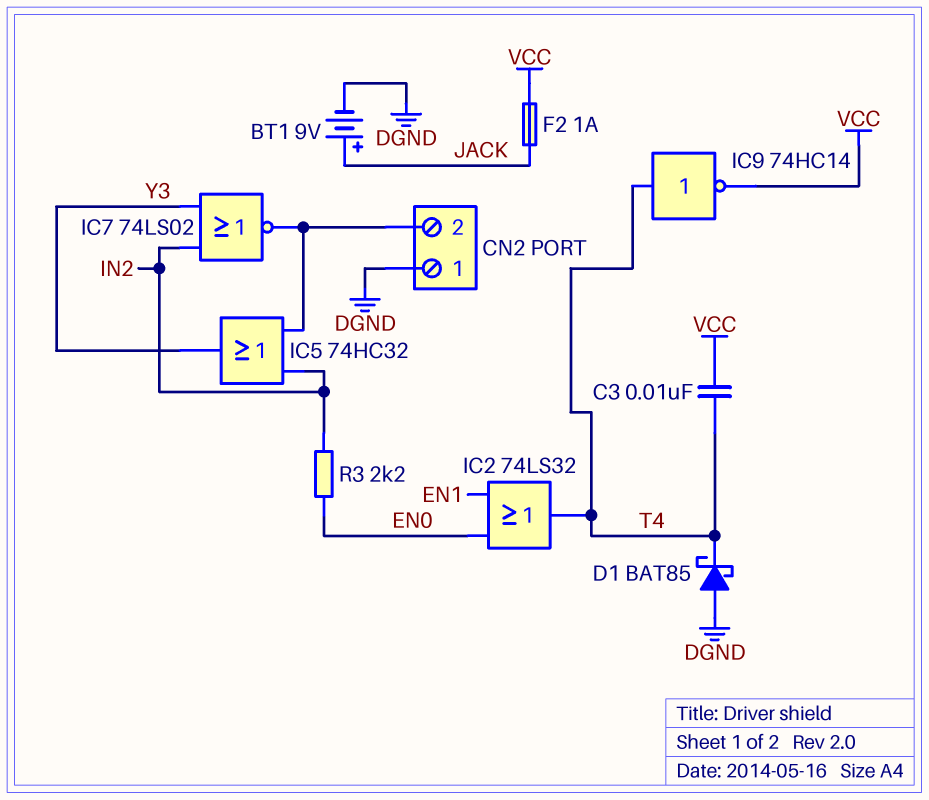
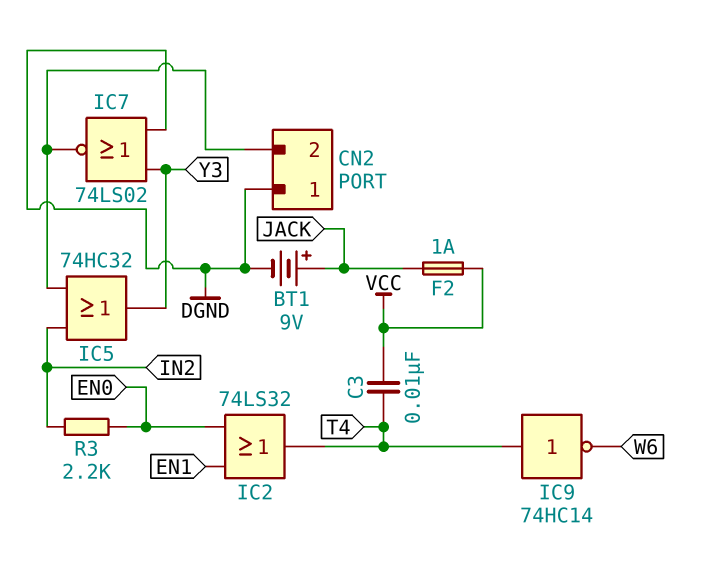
D1: schottky BAT85 (A DGND, K T4) -> none
IC7: NOR 74LS02 (in IN2, in Y3, out CN2/2) -> NOR 74LS02 (in DGND, in Y3, out CN2/2)
IC9: NOT 74HC14 (in T4, out VCC) -> NOT 74HC14 (in T4, out W6)

